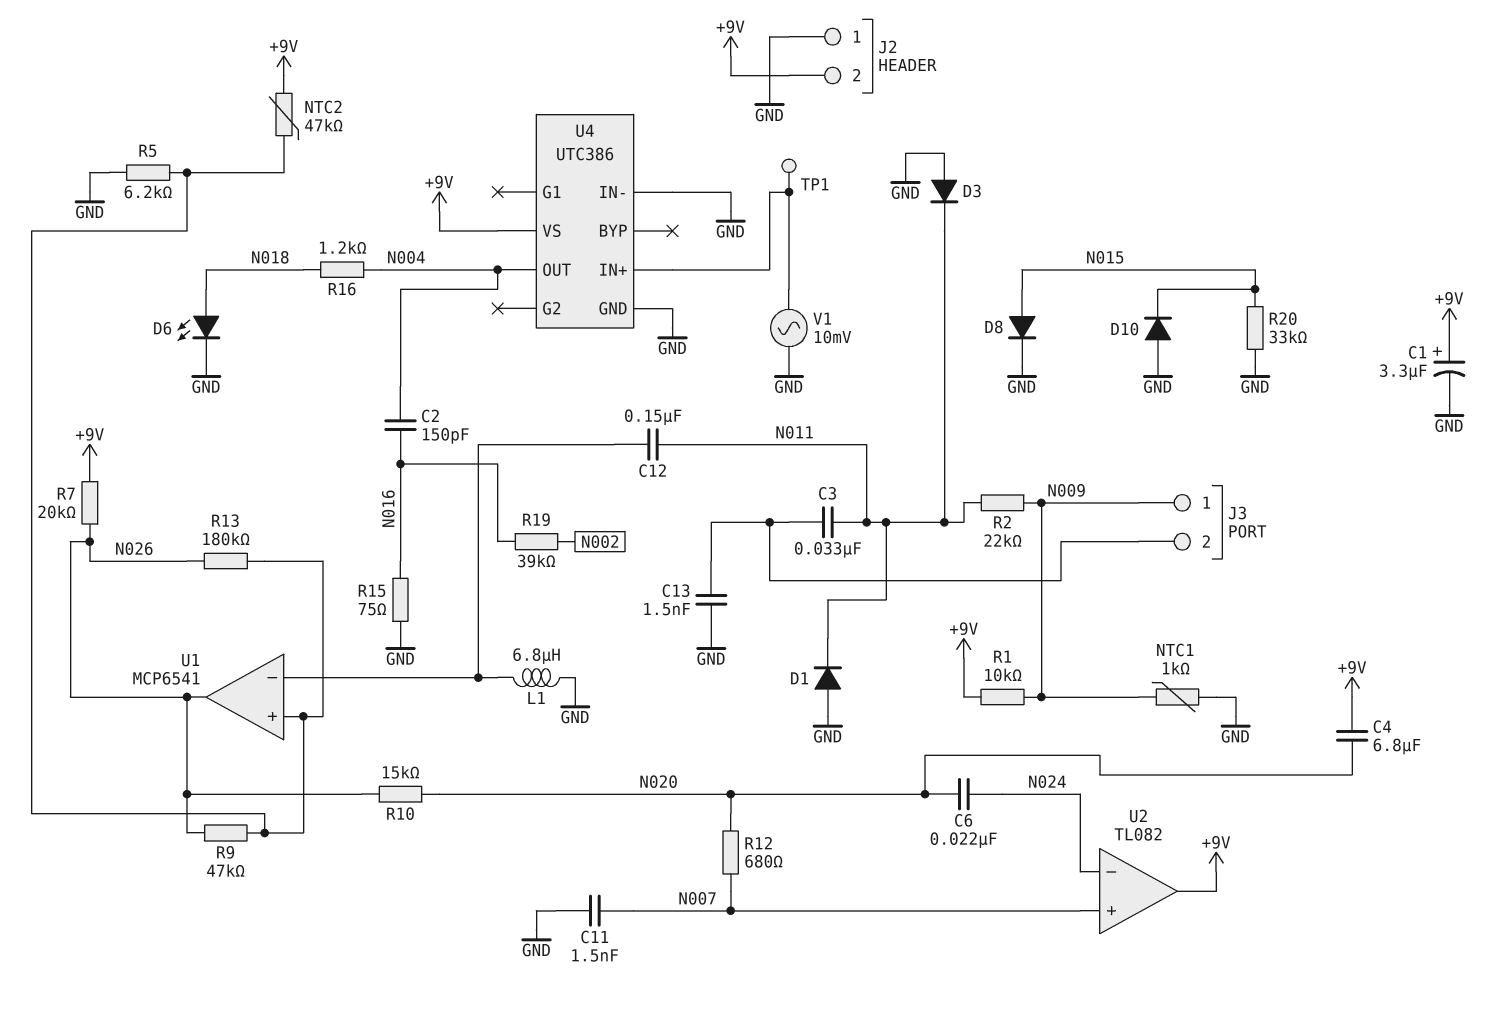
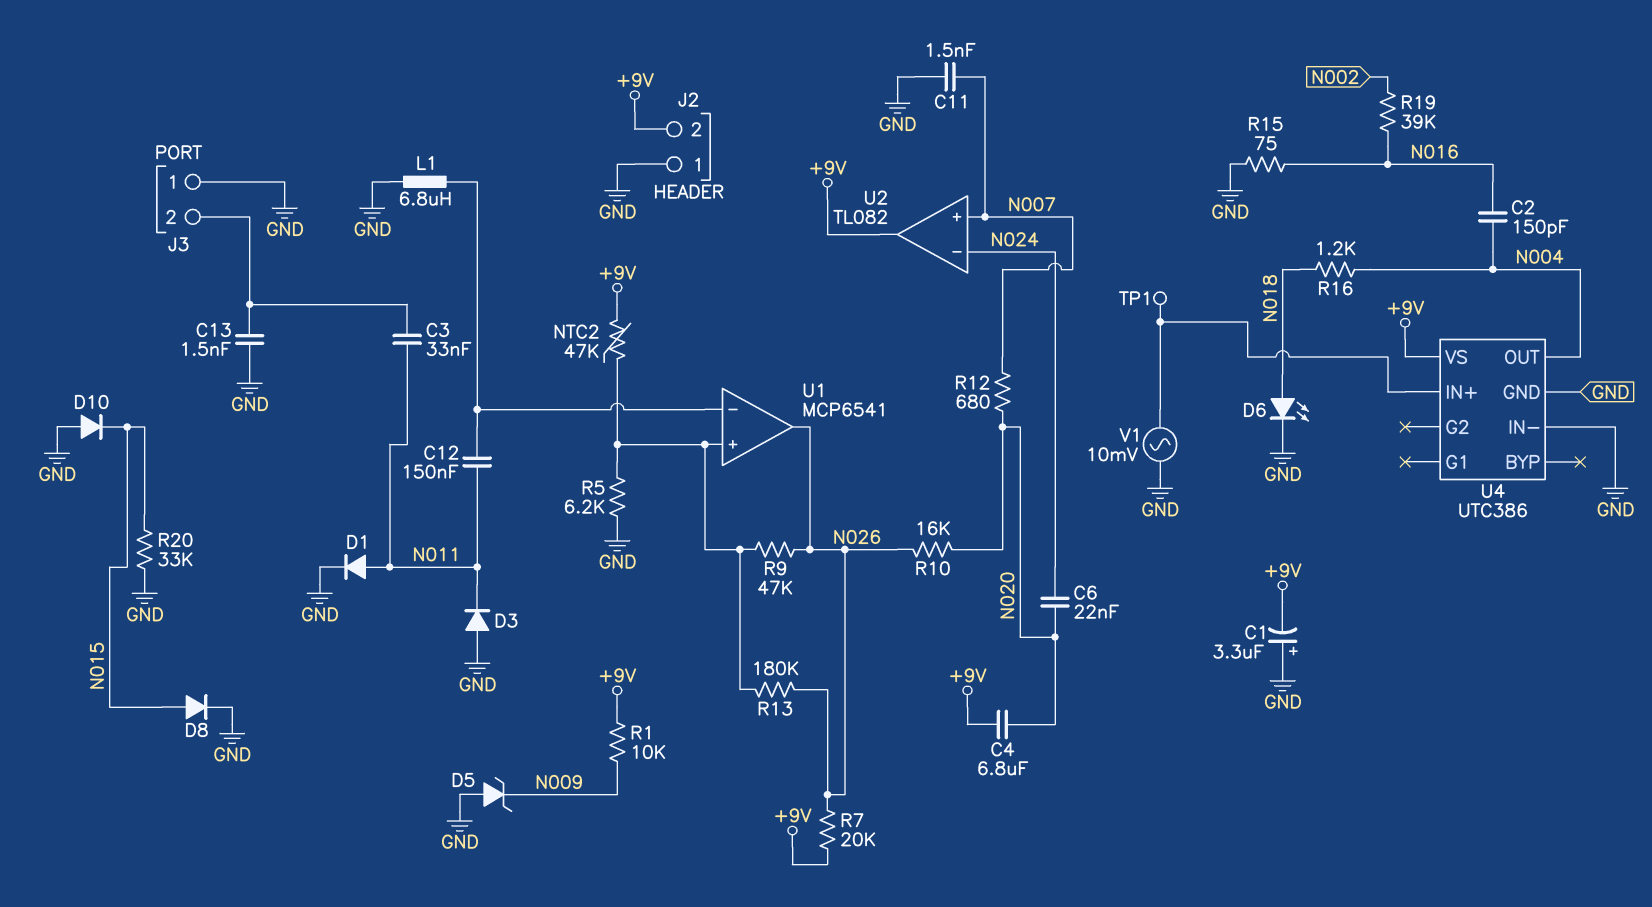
C1: 3.3uF (plus +9V, minus GND) -> 3.3uF (plus GND, minus +9V)
D1: diode (A GND, K N011) -> diode (A N011, K GND)
D5: none -> zener (A GND, K N009)
J3 pin 1: N009 -> GND
NTC1: 1k (GND, N009) -> none
R2: 22k (N009, N011) -> none
R10: 15k (N020, N026) -> 16k (N020, N026)

